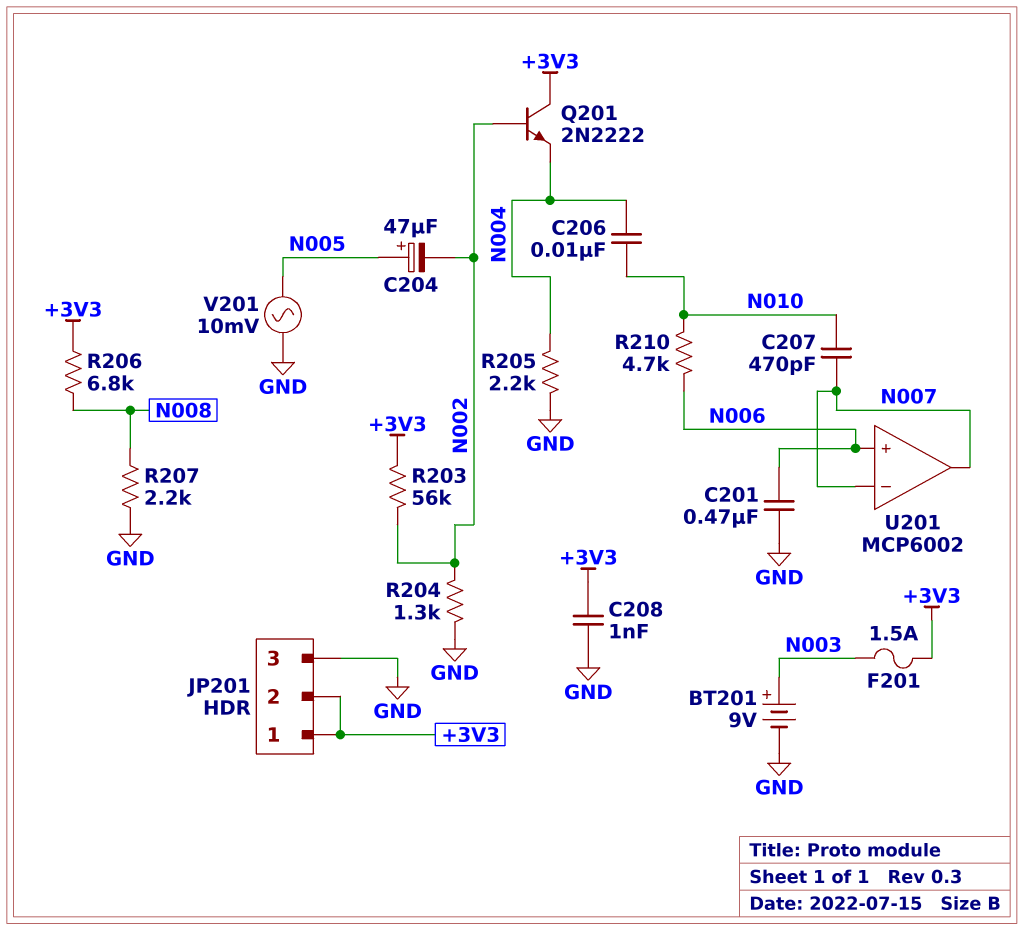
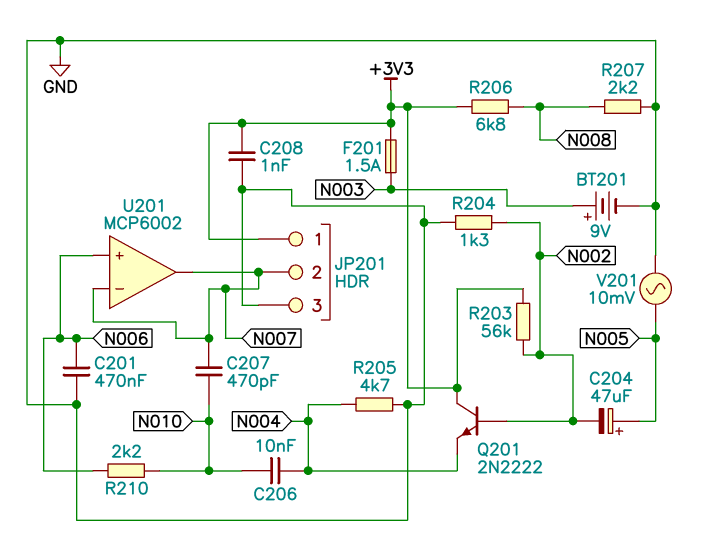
JP201 pin 2: +3V3 -> N007
R205: 2.2k (GND, N004) -> 4.7k (GND, N004)
R210: 4.7k (N006, N010) -> 2.2k (N006, N010)

